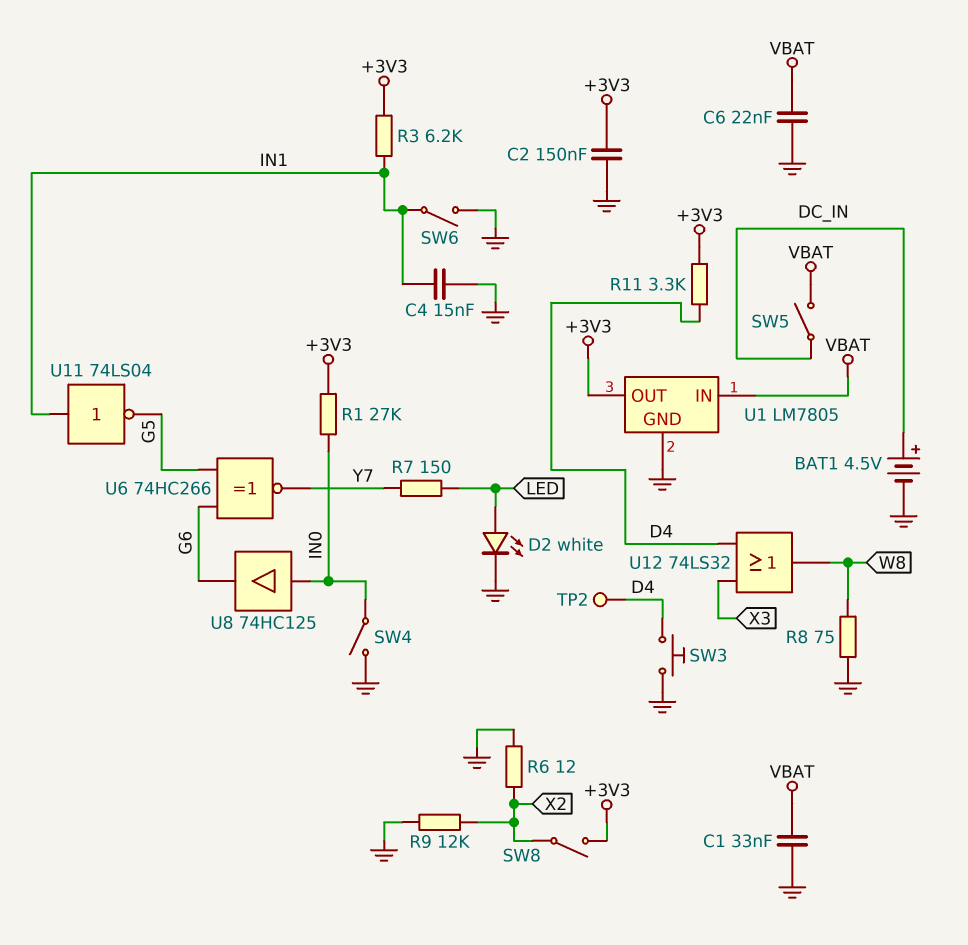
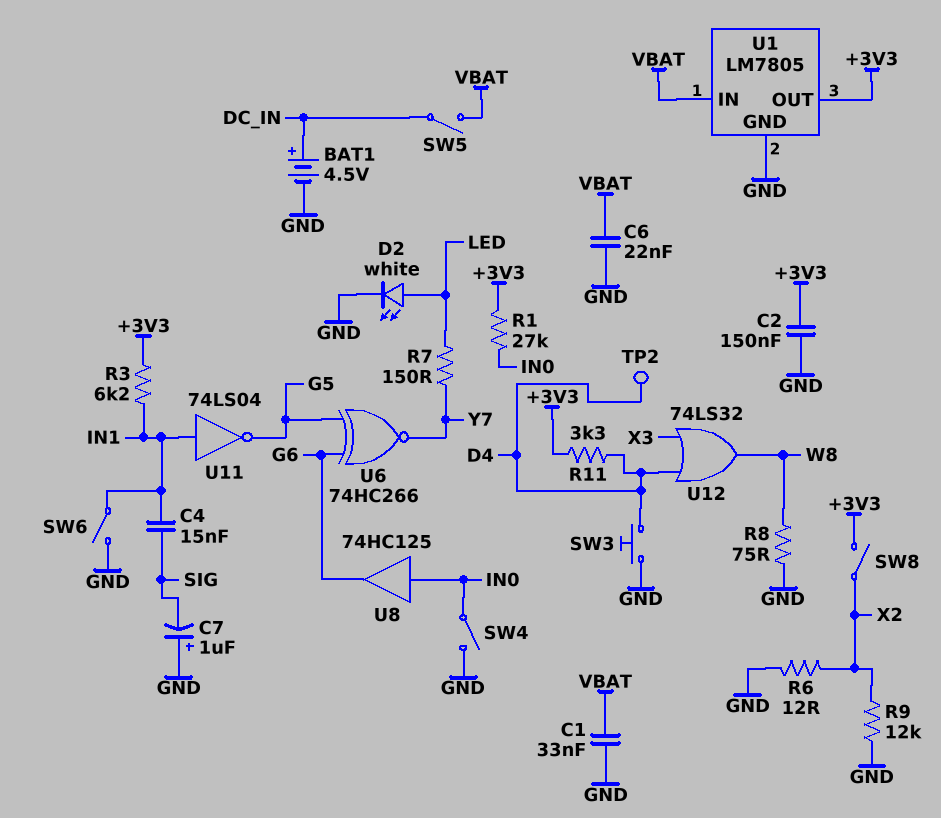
C4: 15nF (GND, IN1) -> 15nF (IN1, SIG)
C7: none -> 1uF (plus GND, minus SIG)

